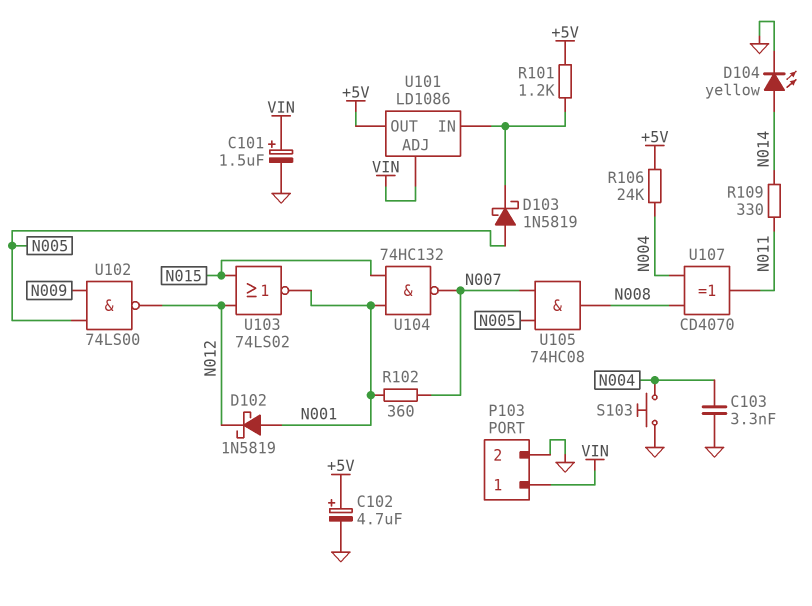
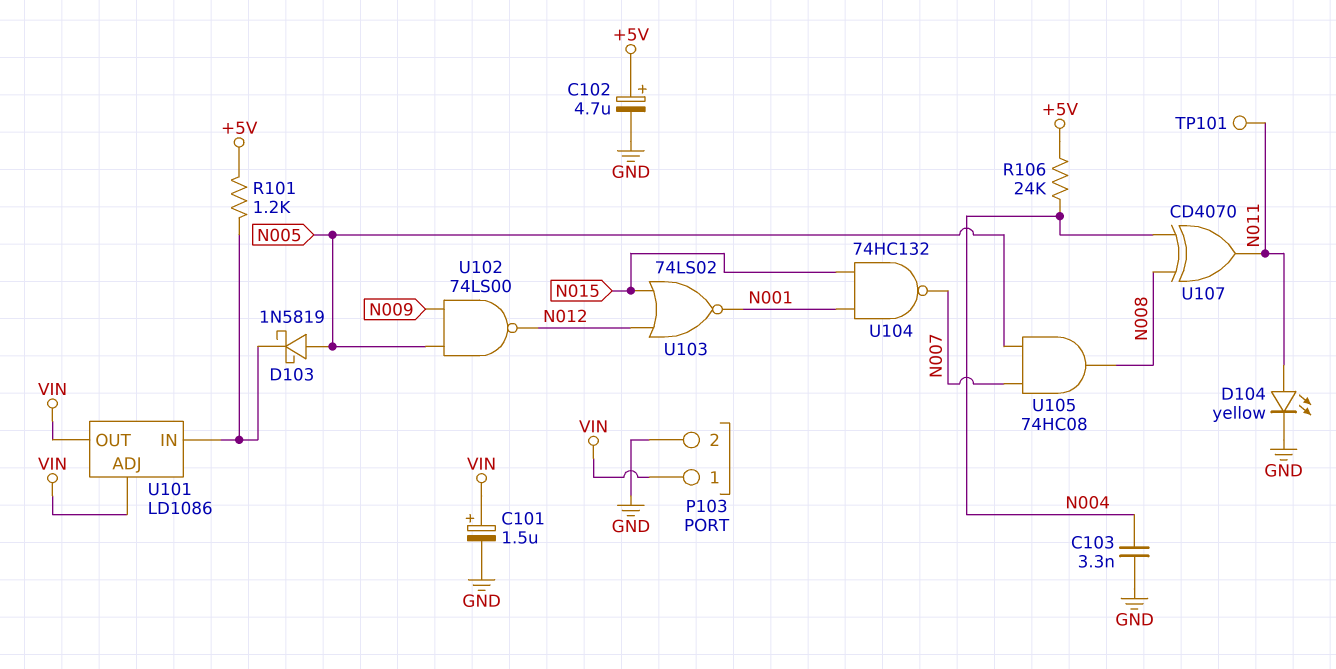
D102: schottky 1N5819 (A N001, K N012) -> none
D104: LED yellow (A N014, K GND) -> LED yellow (A N011, K GND)
R102: 360 (N001, N007) -> none
R109: 330 (N011, N014) -> none
S103: button (GND, N004) -> none
TP101: none -> test point (N011)
U101 pin OUT: +5V -> VIN

